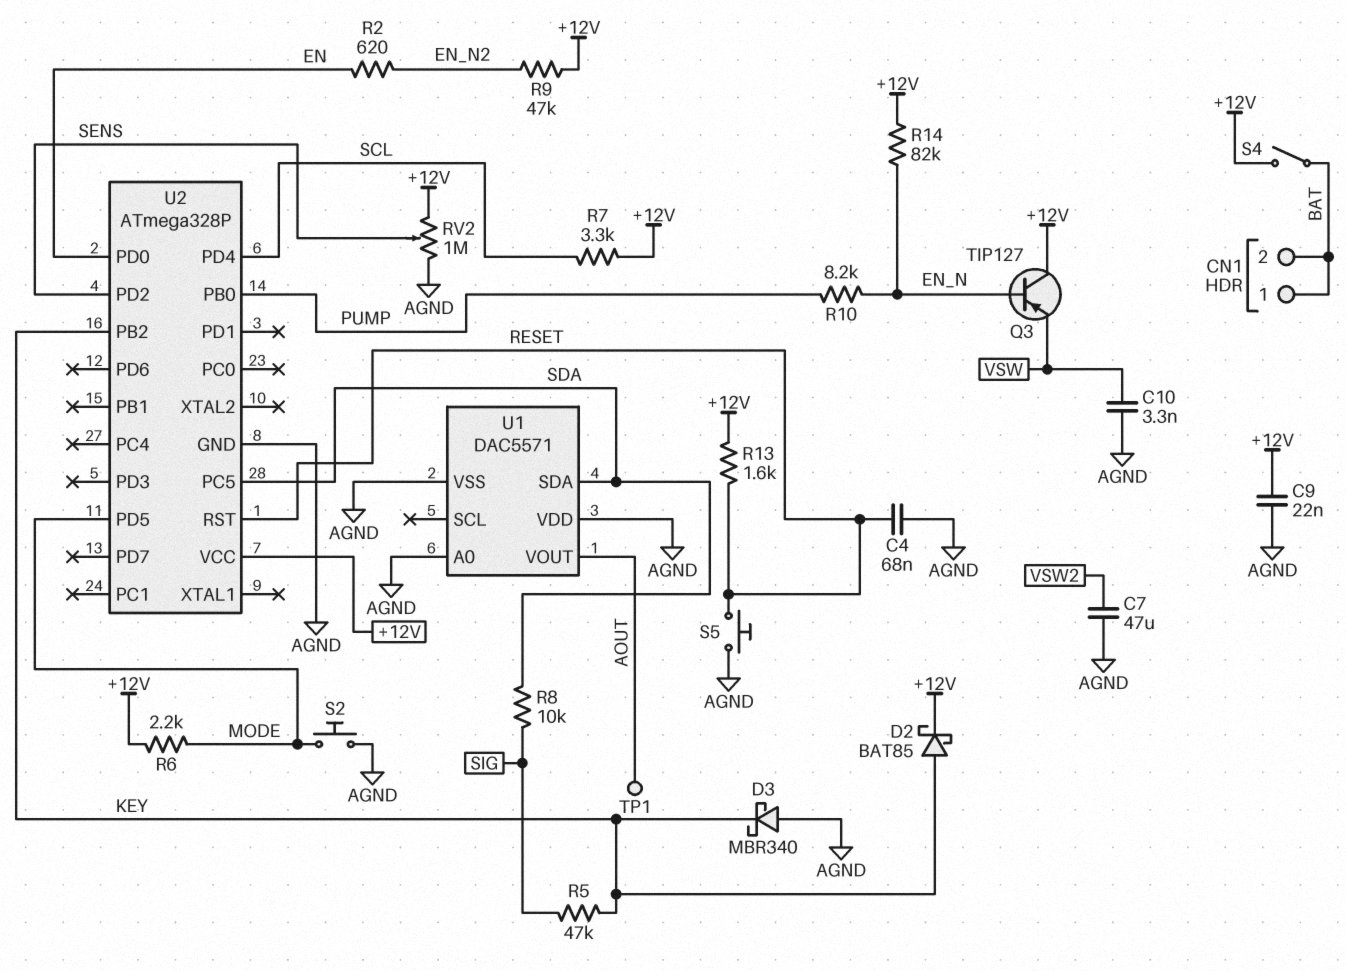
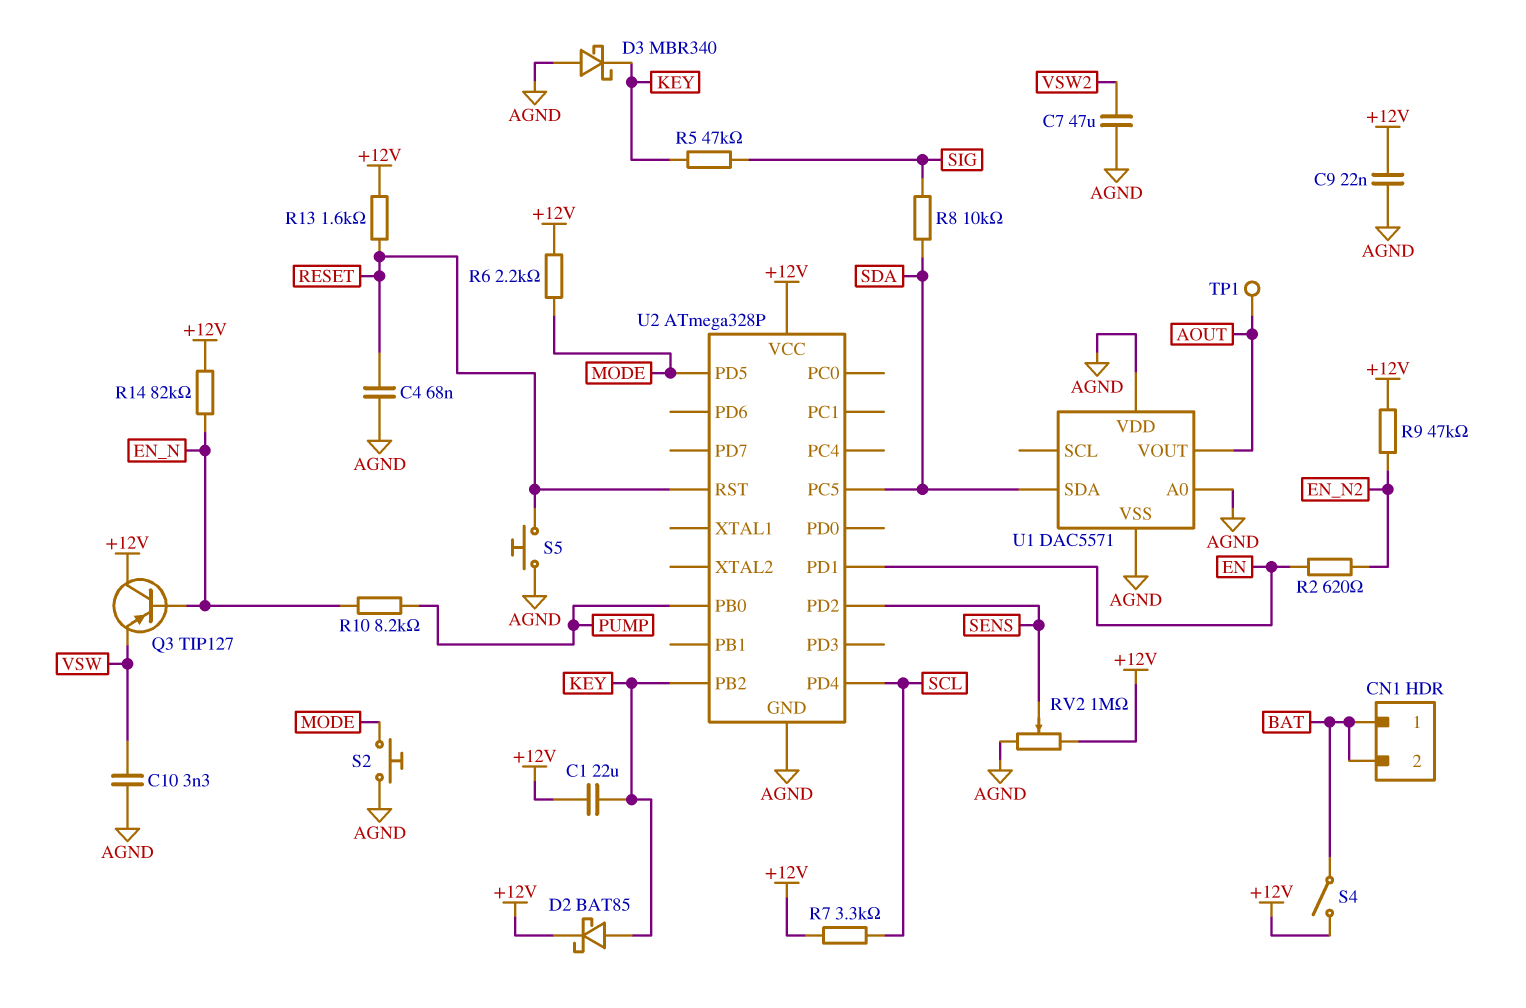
C1: none -> 22uF (+12V, KEY)
U2 pin PD0: EN -> none
U2 pin PD1: none -> EN

